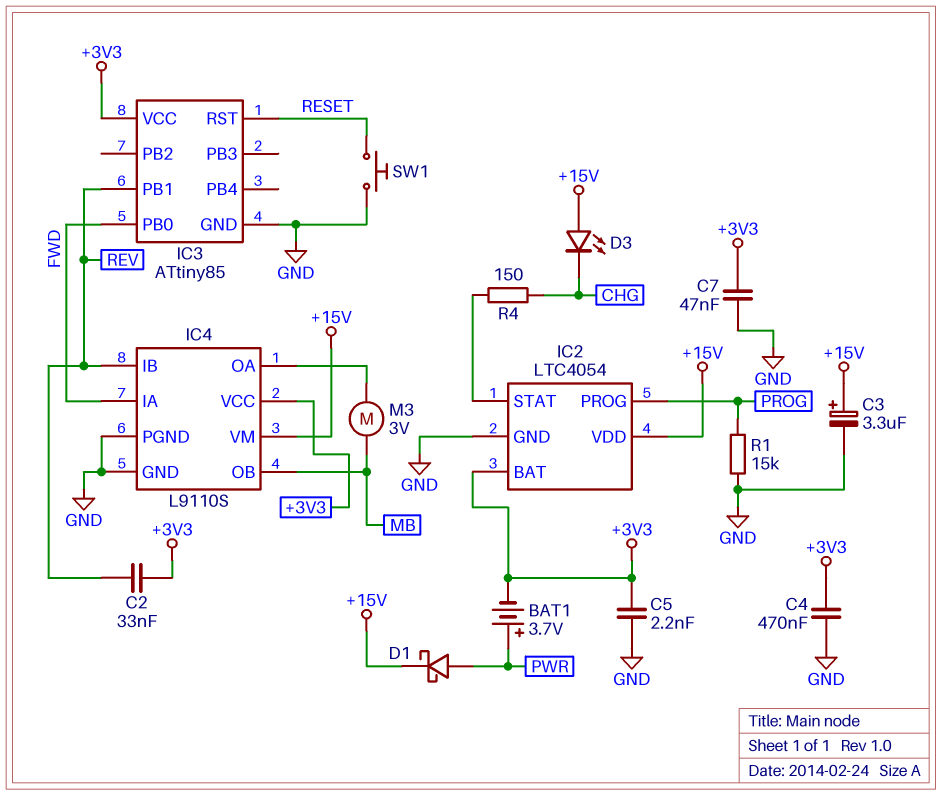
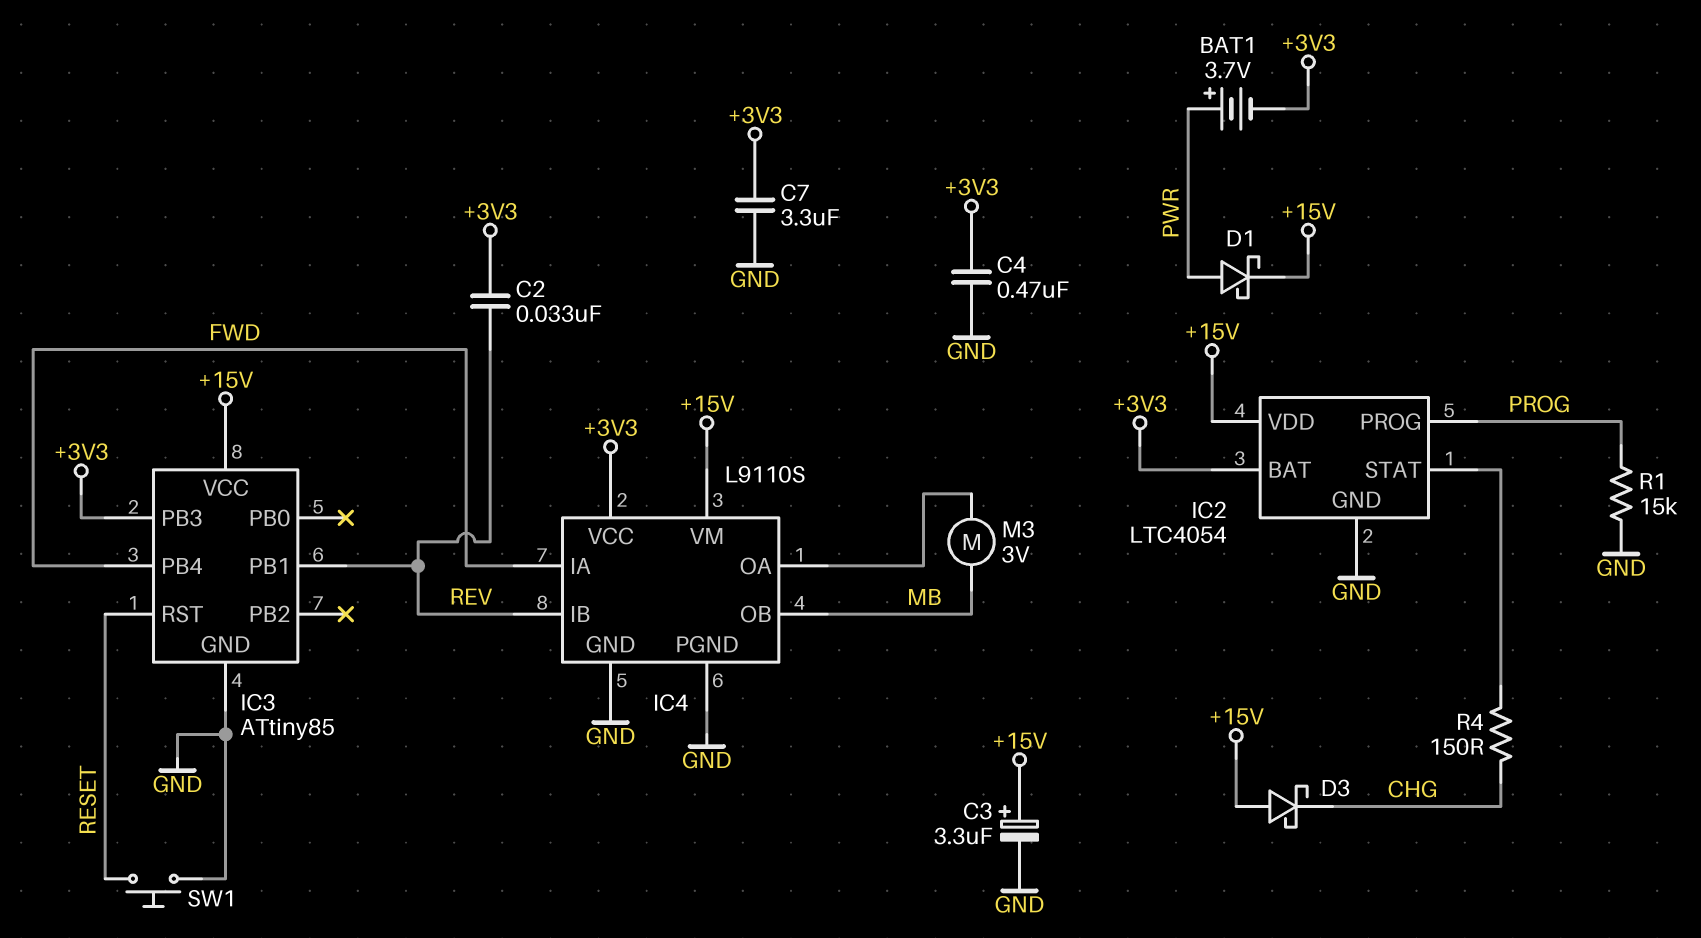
C5: 2.2nF (+3V3, GND) -> none
C7: 47nF (+3V3, GND) -> 3.3uF (+3V3, GND)
D3: LED (A +15V, K CHG) -> schottky (A +15V, K CHG)
IC3 pin PB0: FWD -> none
IC3 pin PB3: none -> +3V3
IC3 pin PB4: none -> FWD
IC3 pin VCC: +3V3 -> +15V

